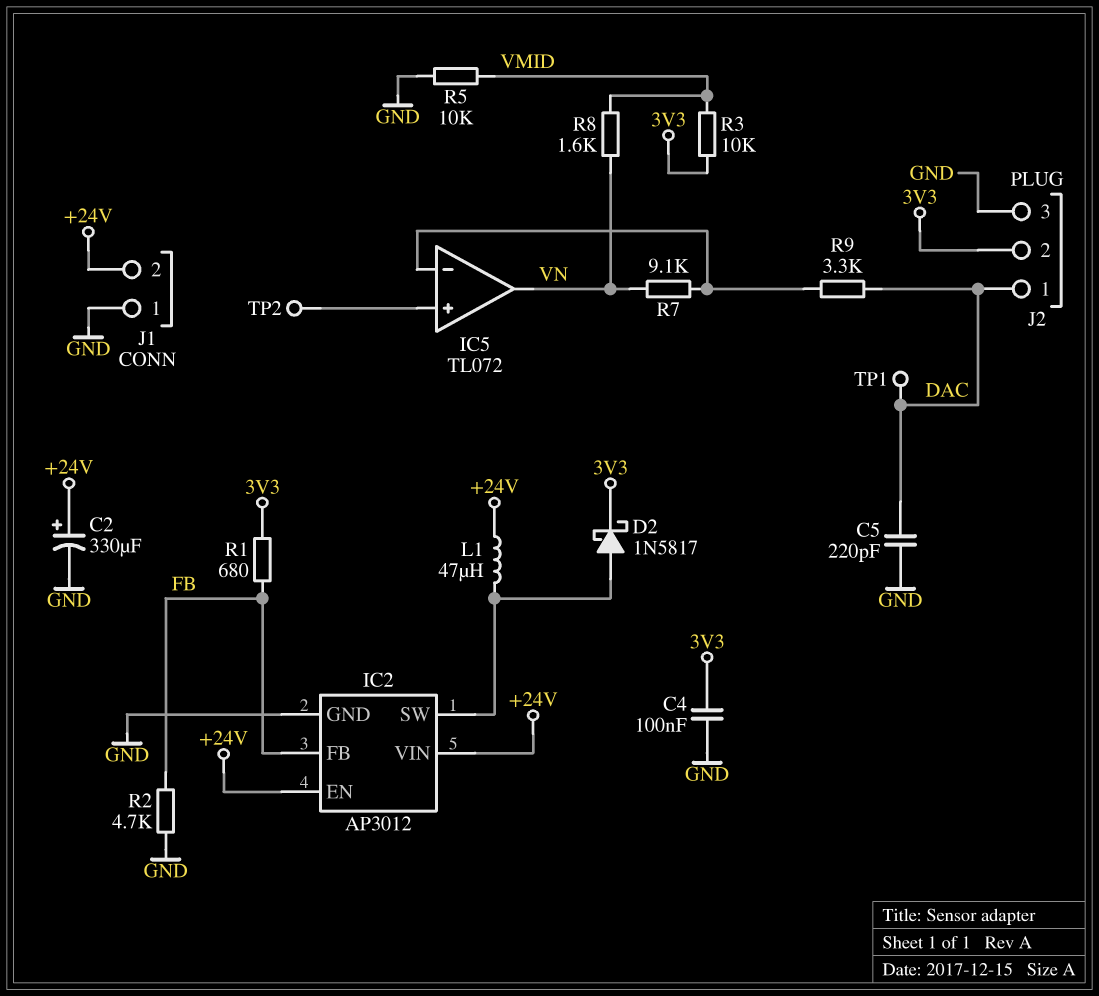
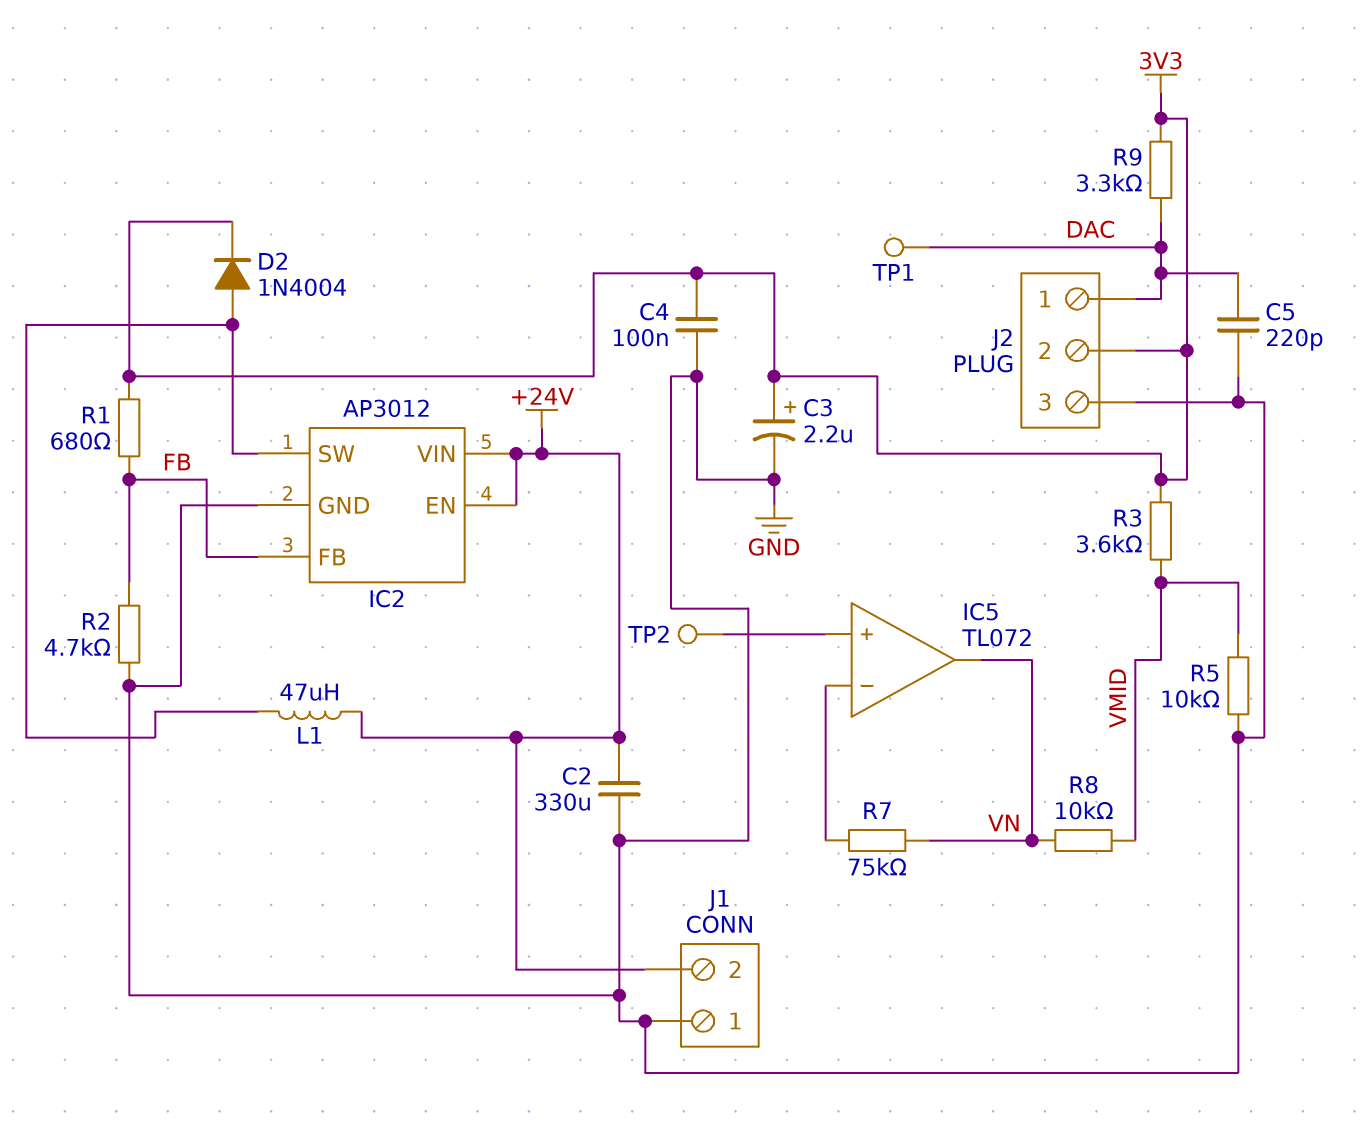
C2: 330uF (plus +24V, minus GND) -> 330uF (+24V, GND)
C3: none -> 2.2uF (plus 3V3, minus GND)
D2: schottky 1N5817 (A IC2/SW, K 3V3) -> diode 1N4004 (A IC2/SW, K 3V3)
R3: 10k (3V3, VMID) -> 3.6k (3V3, VMID)
R7: 9.1k (IC5/in-, VN) -> 75k (IC5/in-, VN)
R8: 1.6k (VMID, VN) -> 10k (VMID, VN)
R9: 3.3k (DAC, IC5/in-) -> 3.3k (3V3, DAC)

